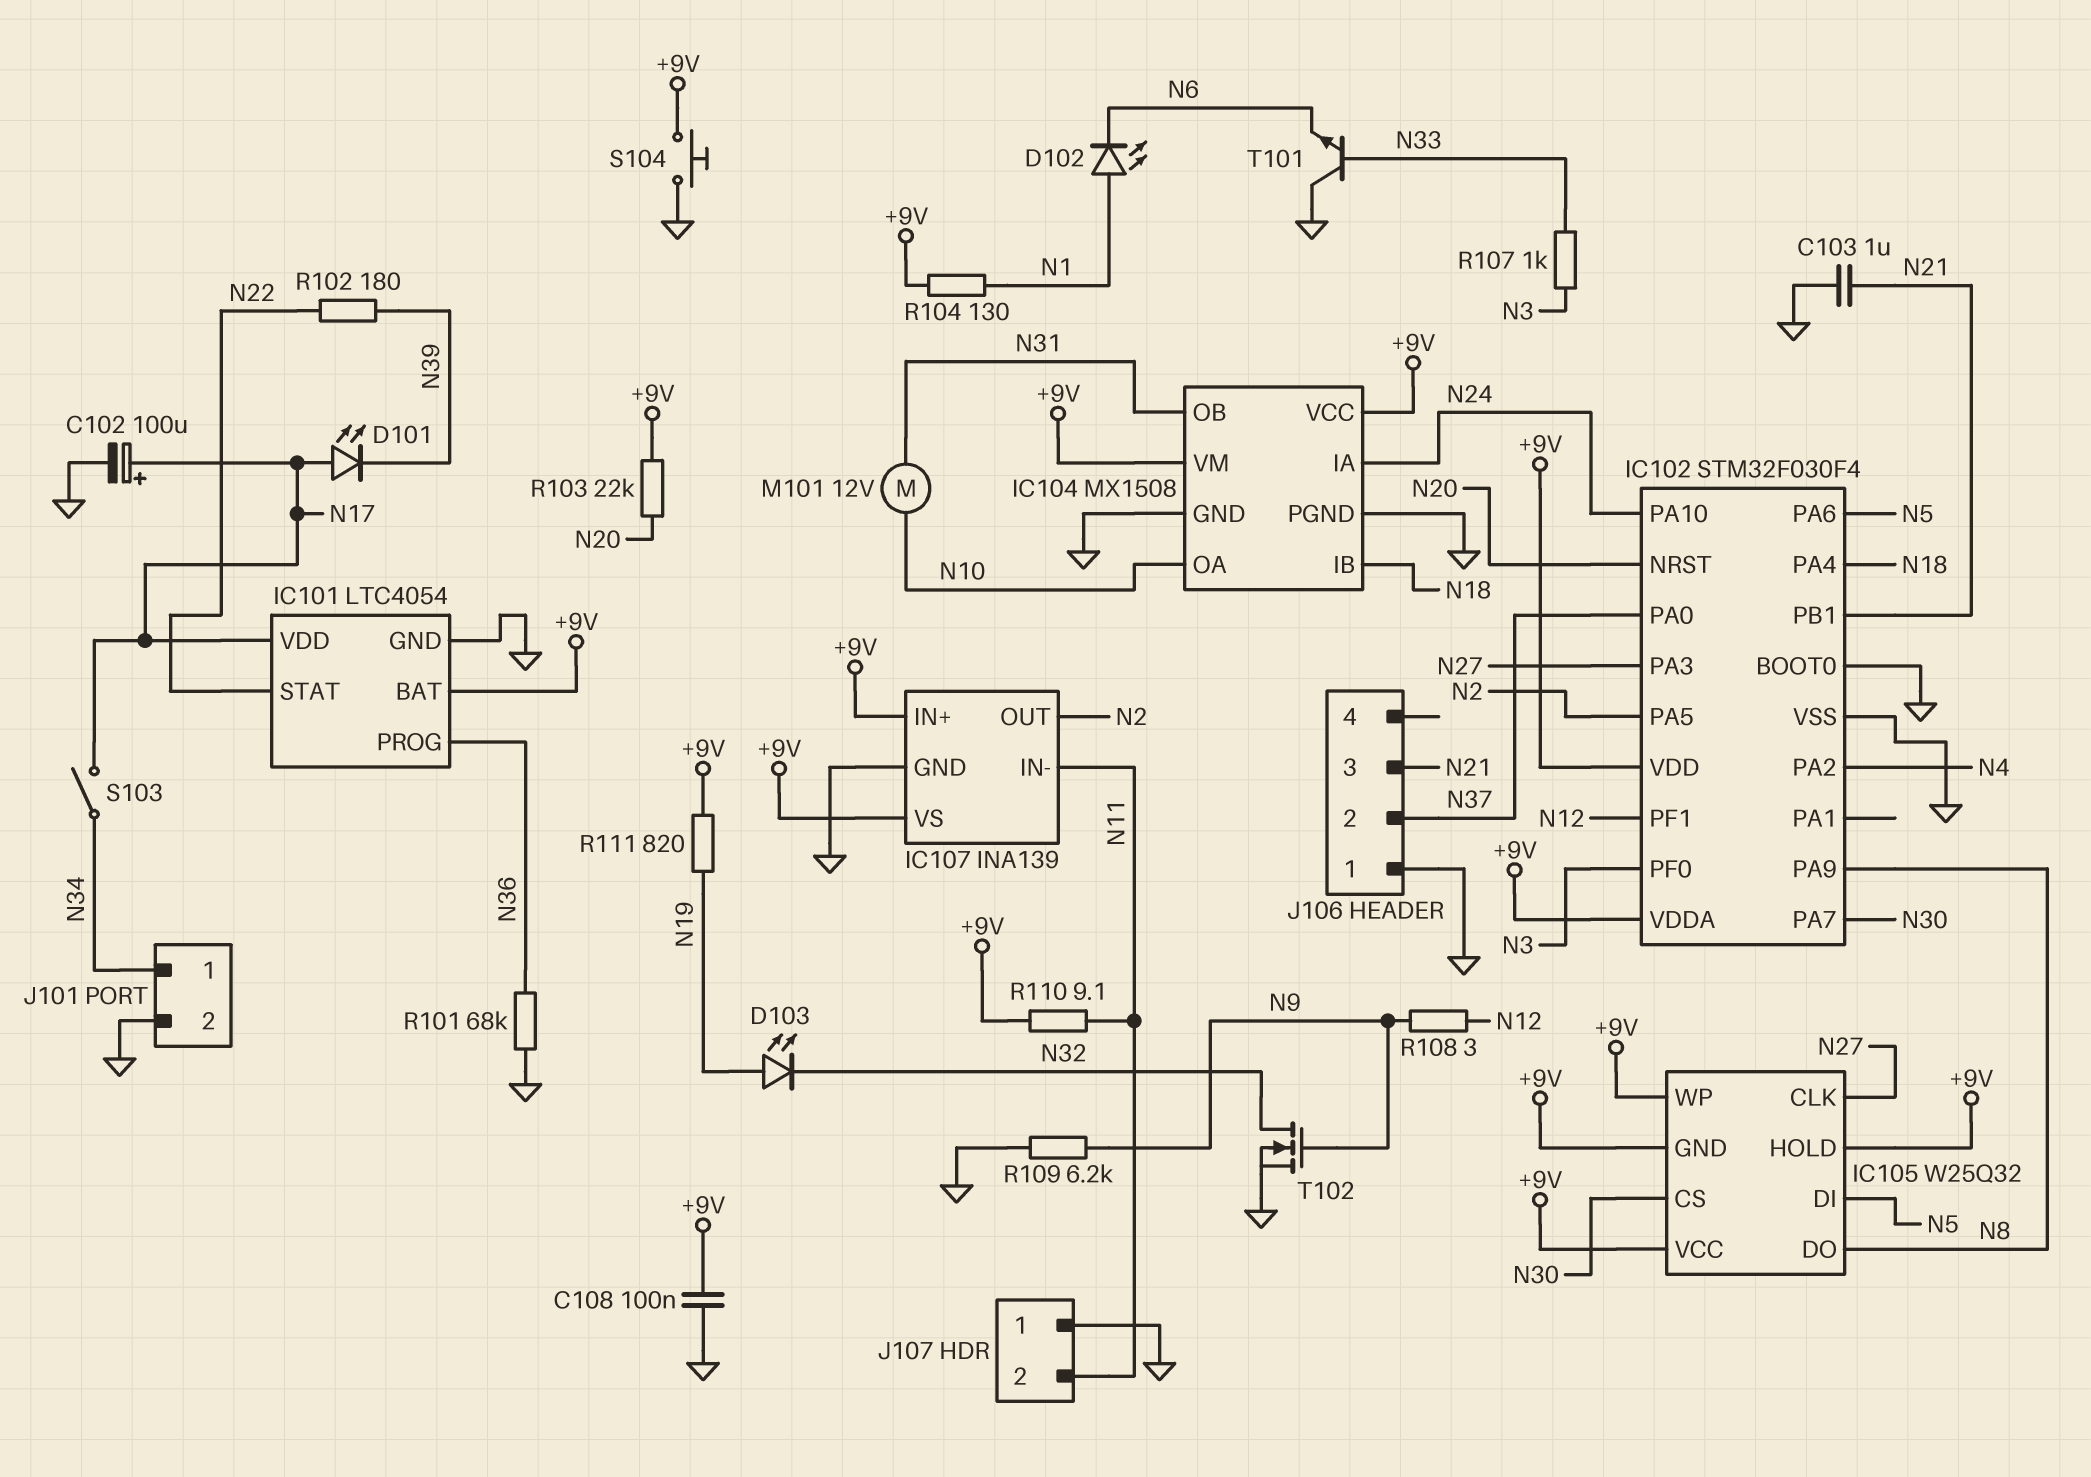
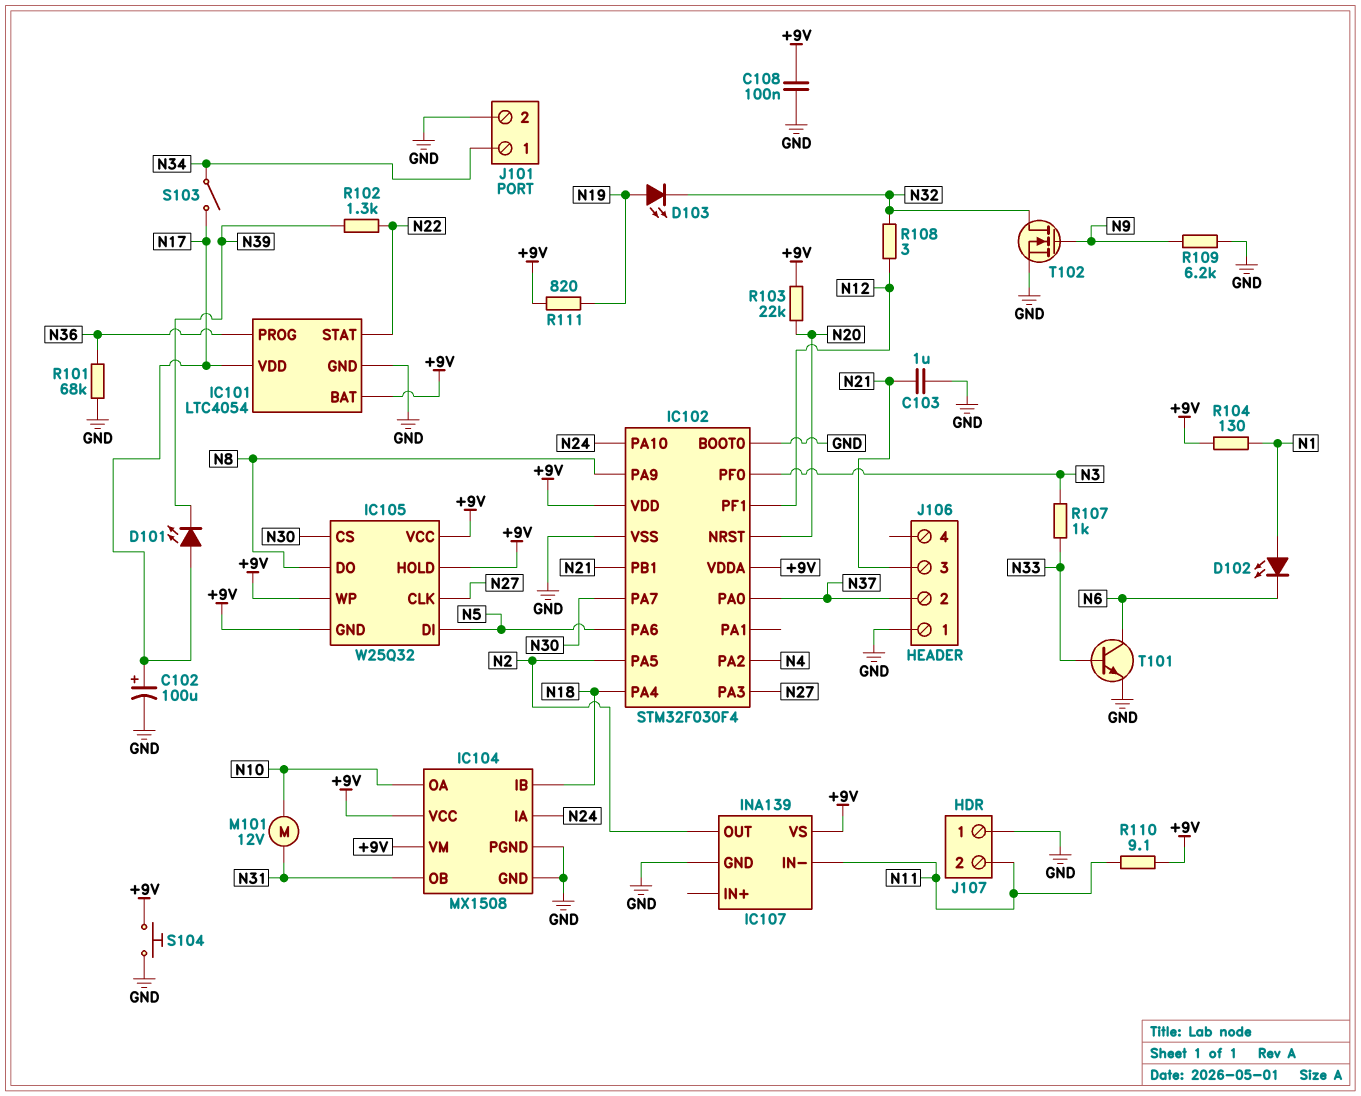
IC107 pin IN+: +9V -> none
R102: 180 (N22, N39) -> 1.3k (N22, N39)
R108: 3 (N9, N12) -> 3 (N12, N32)
T101: NPN (B N33, C GND, E N6) -> NPN (B N33, C N6, E GND)

